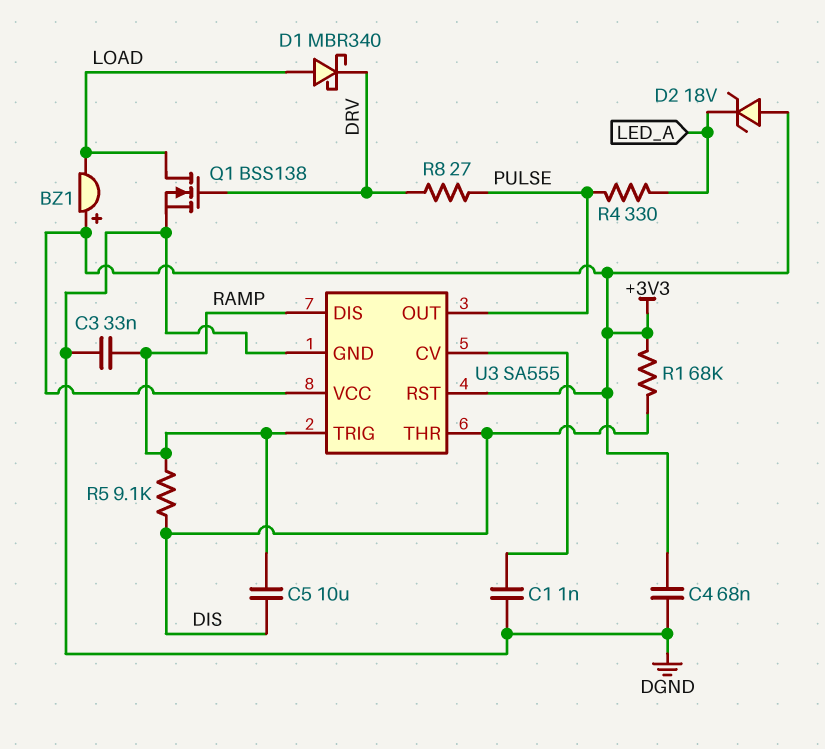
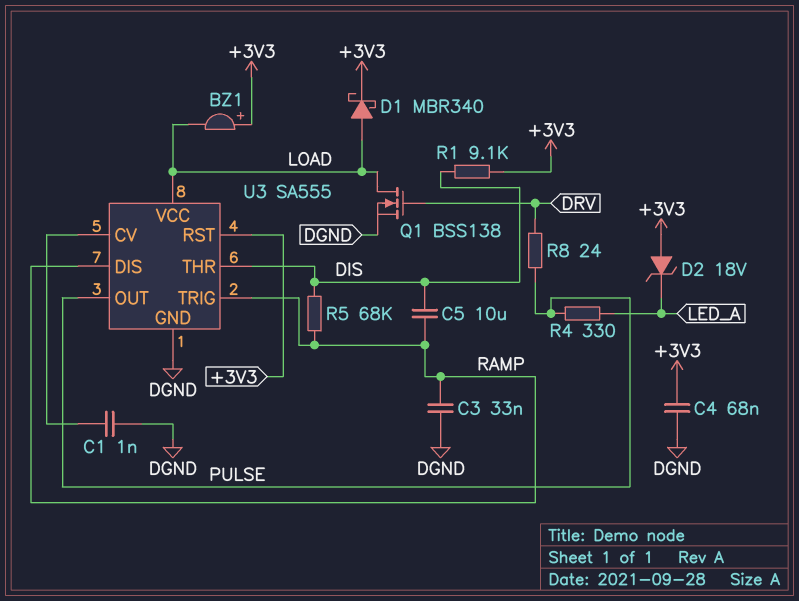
D1: schottky MBR340 (A LOAD, K DRV) -> schottky MBR340 (A LOAD, K +3V3)
R1: 68k (+3V3, DIS) -> 9.1k (+3V3, DIS)
R5: 9.1k (DIS, RAMP) -> 68k (DIS, RAMP)
R8: 27 (DRV, PULSE) -> 24 (DRV, PULSE)
U3 pin VCC: +3V3 -> LOAD

